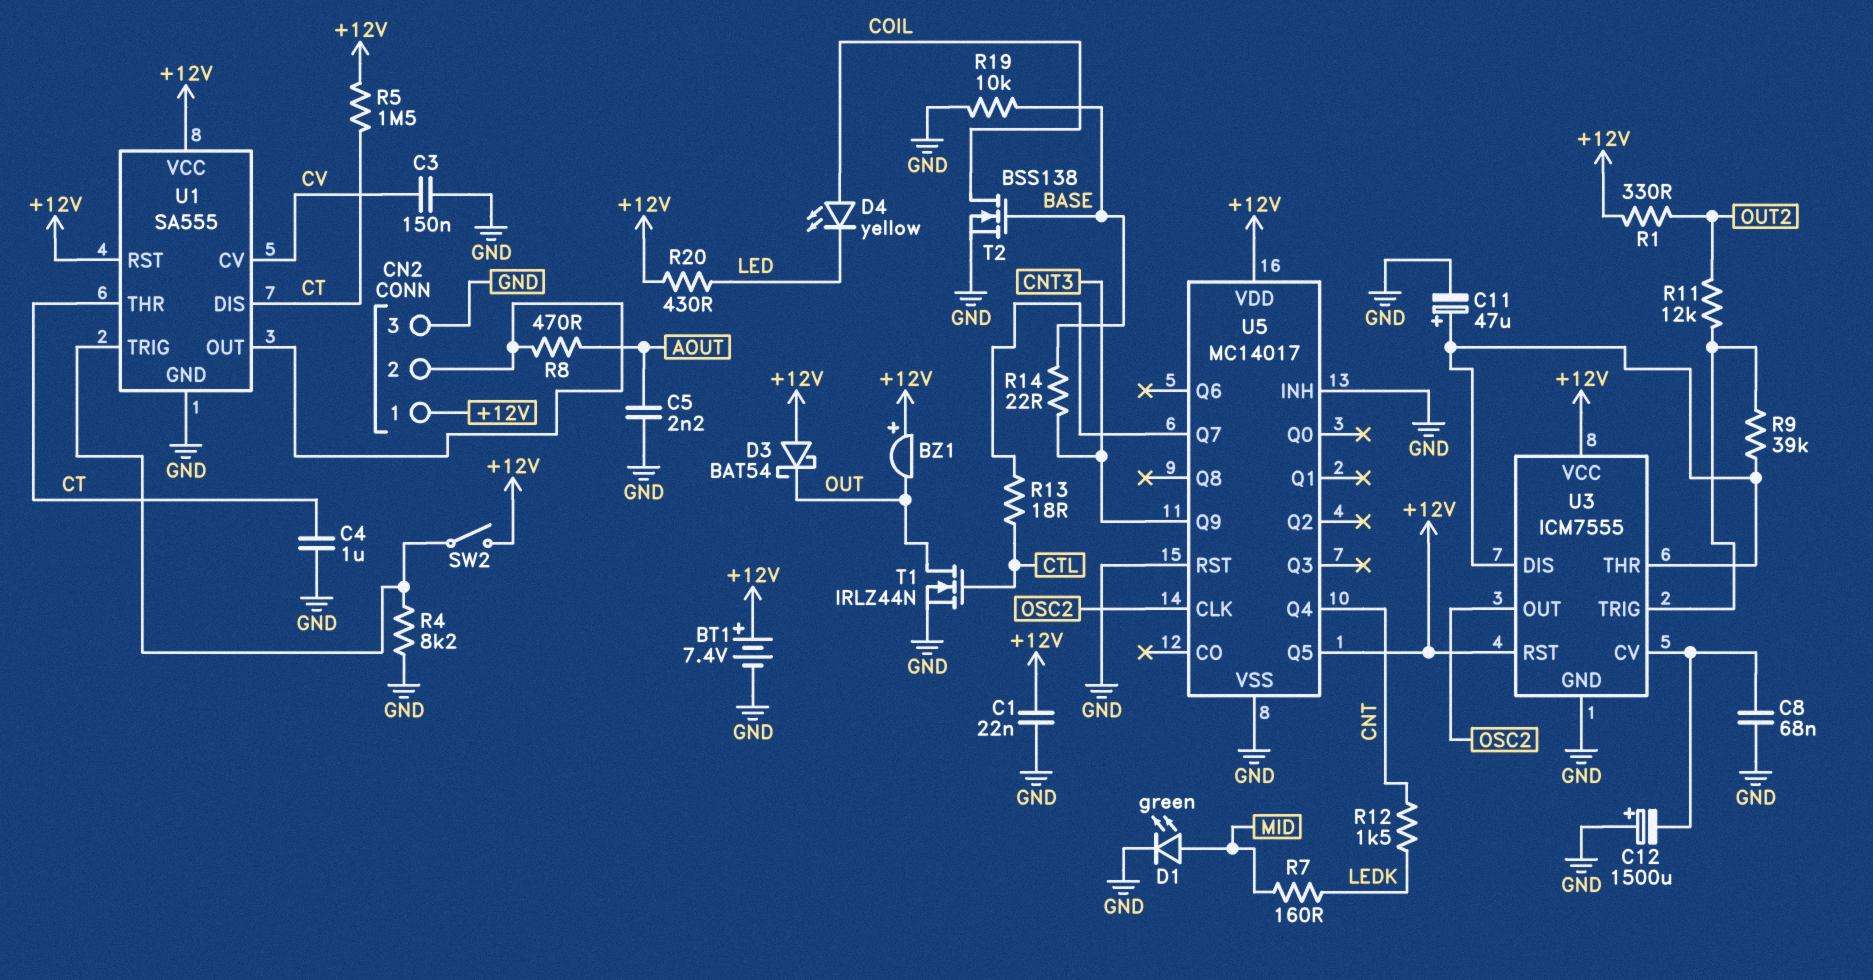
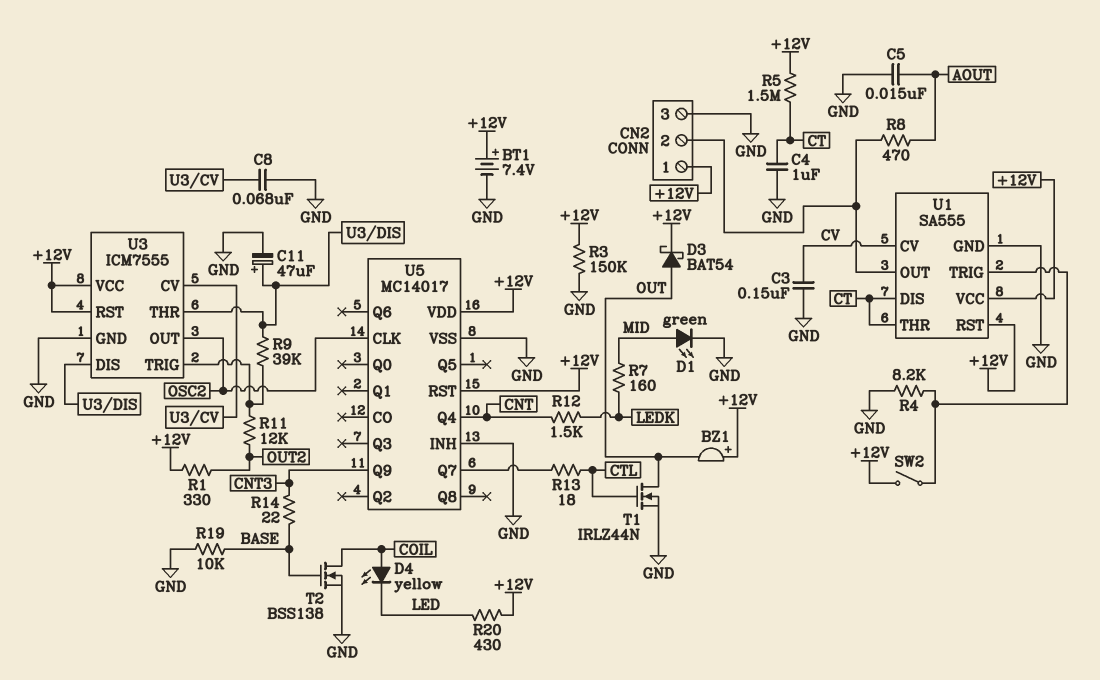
C1: 22nF (+12V, GND) -> none
C5: 2.2nF (AOUT, GND) -> 15nF (AOUT, GND)
C12: 1500uF (plus GND, minus U3/CV) -> none
D3: schottky BAT54 (A +12V, K OUT) -> schottky BAT54 (A OUT, K +12V)
R3: none -> 150k (+12V, GND)
U5 pin Q5: +12V -> none
U5 pin RST: GND -> +12V

